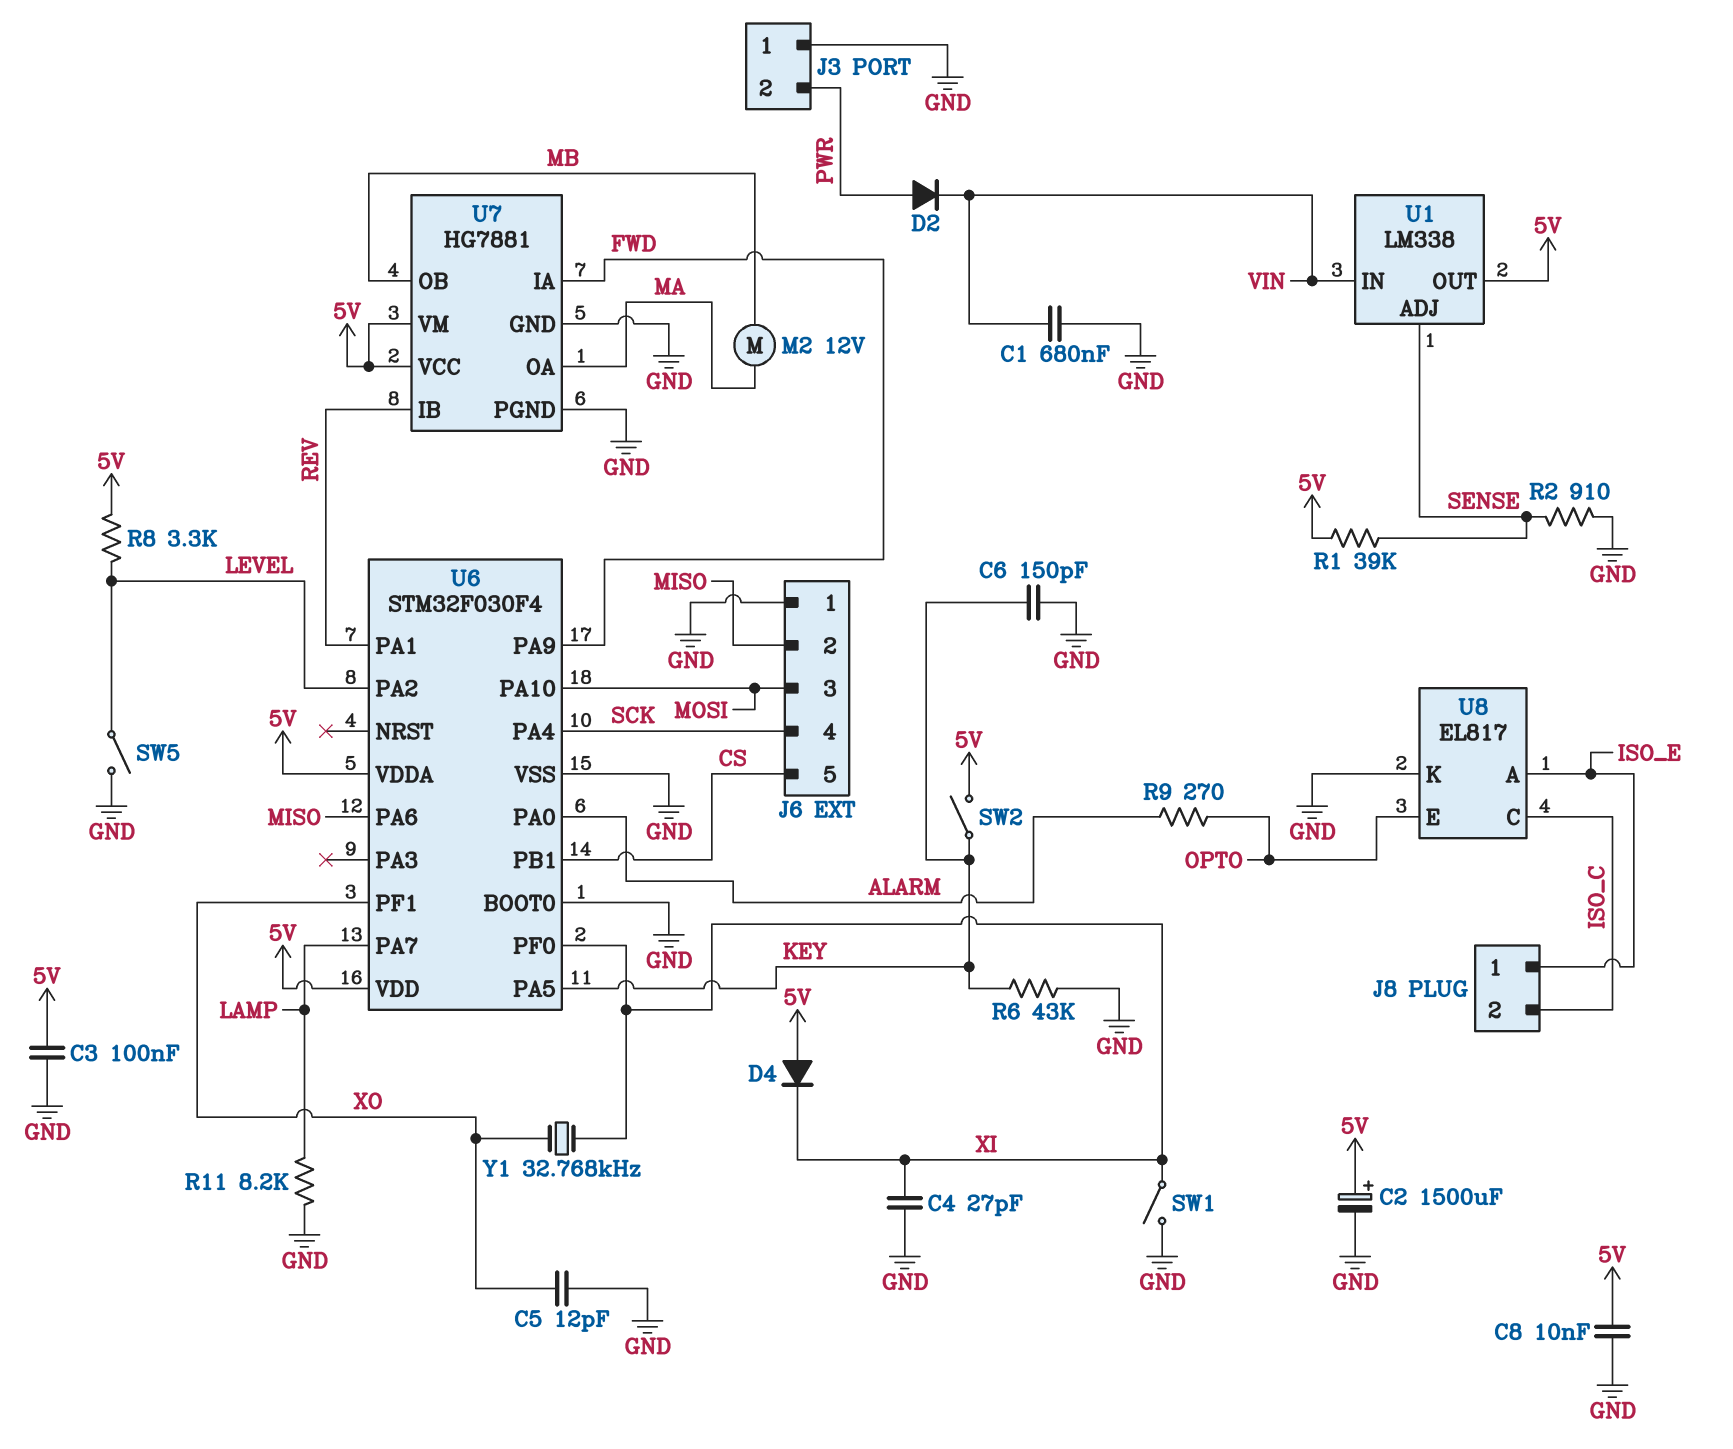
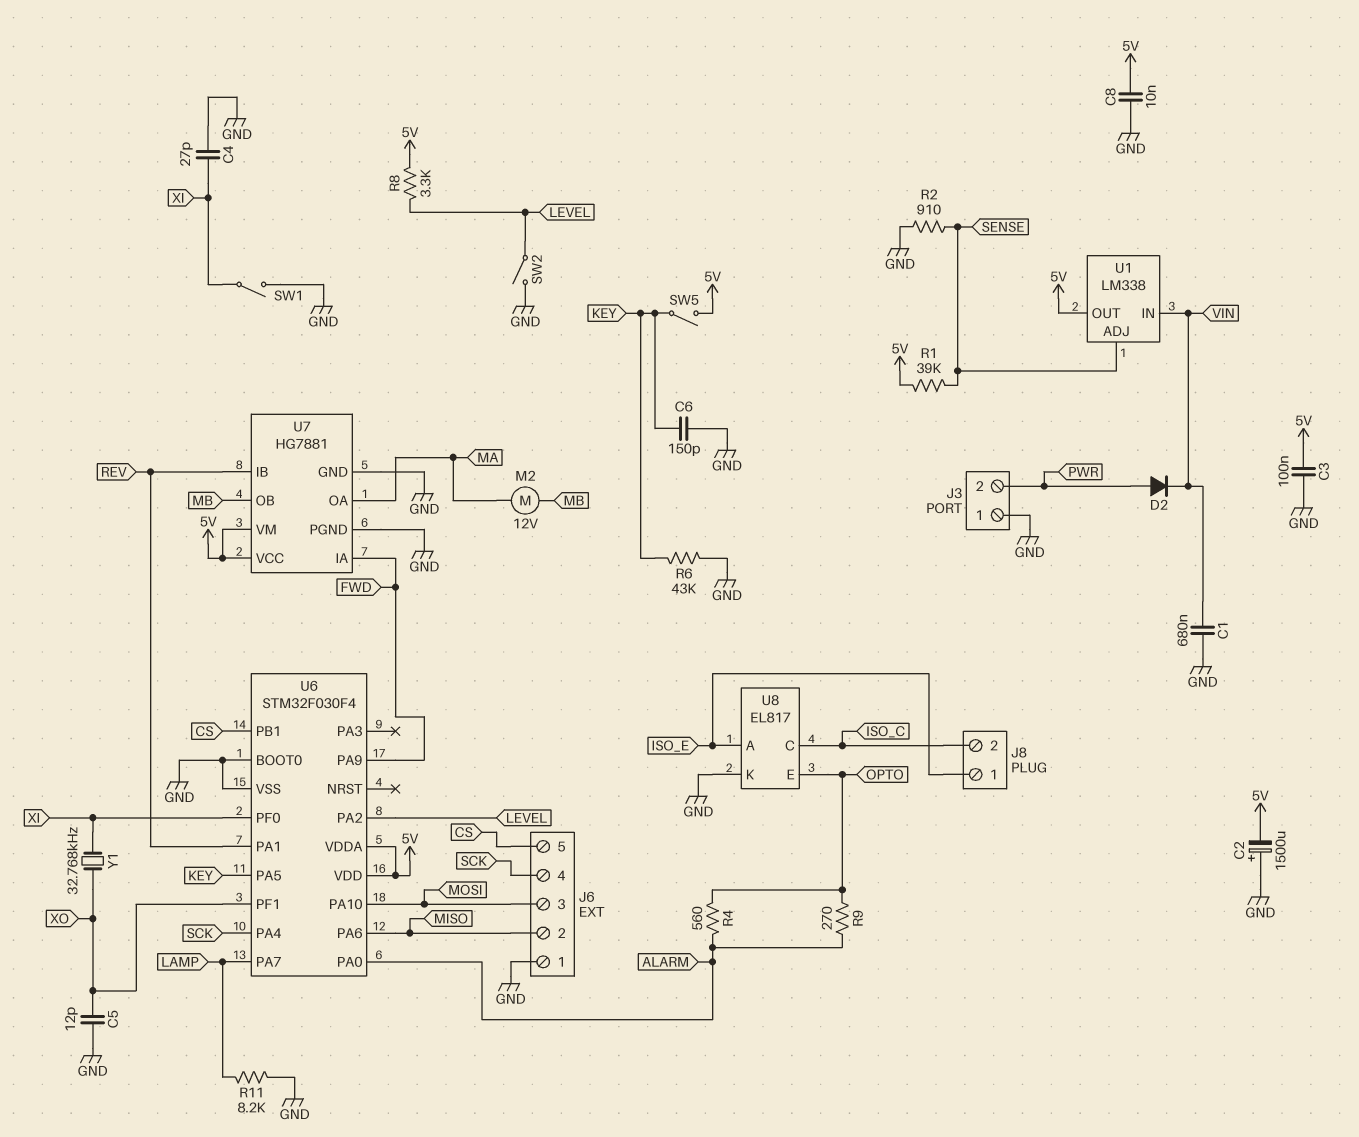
C2: 1500uF (plus 5V, minus GND) -> 1500uF (plus GND, minus 5V)
D4: diode (A 5V, K XI) -> none
R4: none -> 560 (ALARM, OPTO)
SW2: switch (5V, KEY) -> switch (GND, LEVEL)
SW5: switch (GND, LEVEL) -> switch (5V, KEY)

